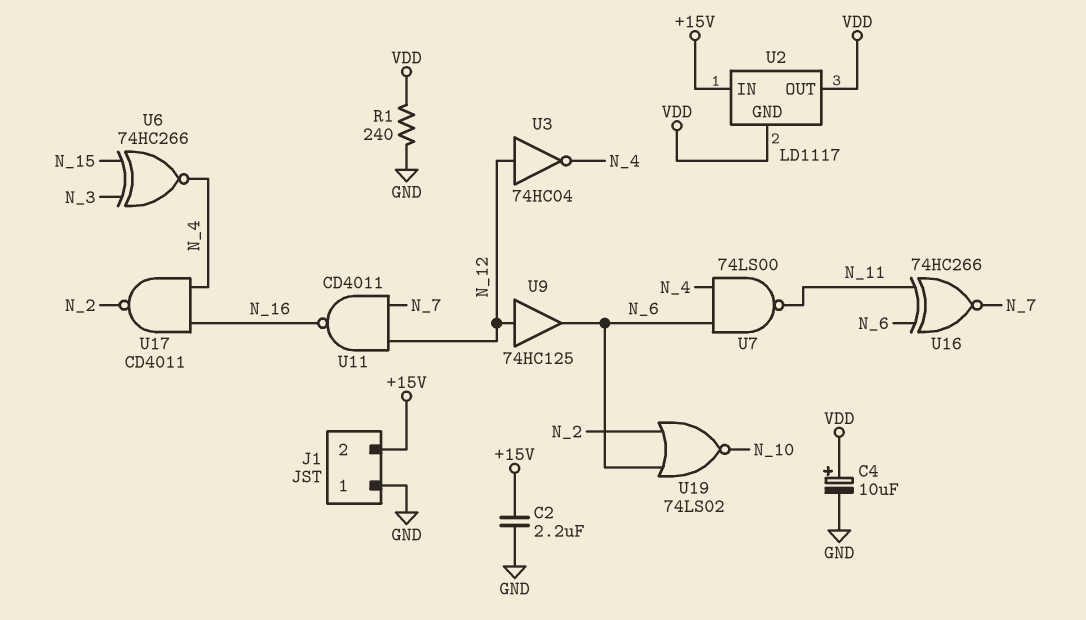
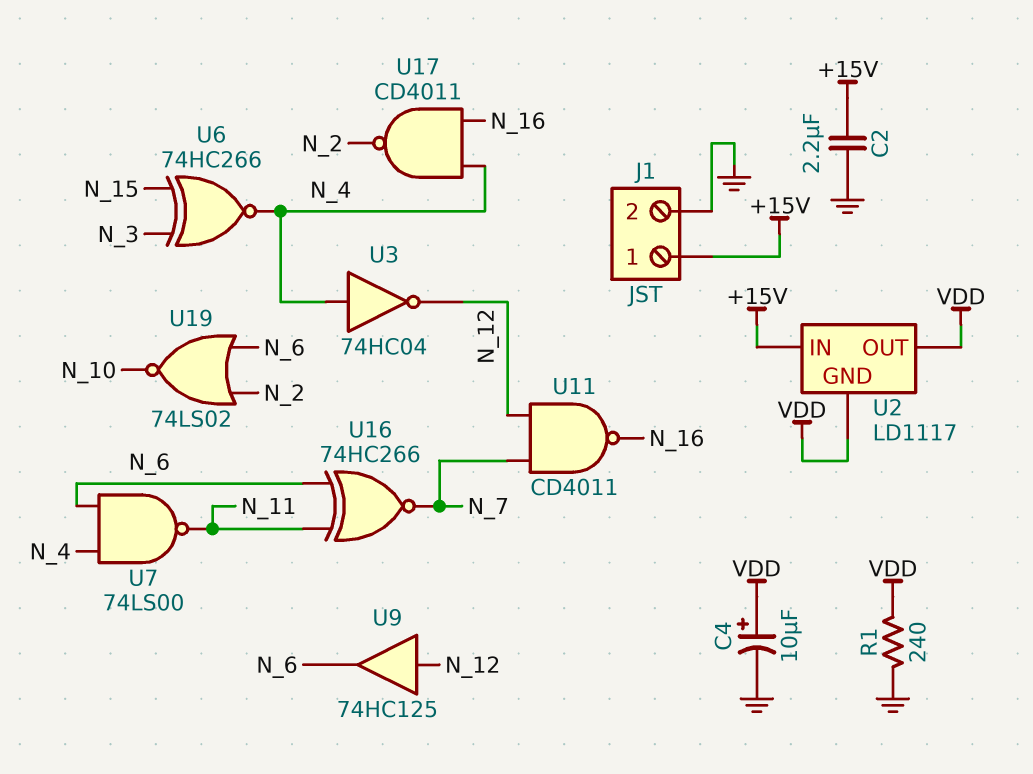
J1 pin 1: GND -> +15V
J1 pin 2: +15V -> GND
U3: NOT 74HC04 (in N_12, out N_4) -> NOT 74HC04 (in N_4, out N_12)

